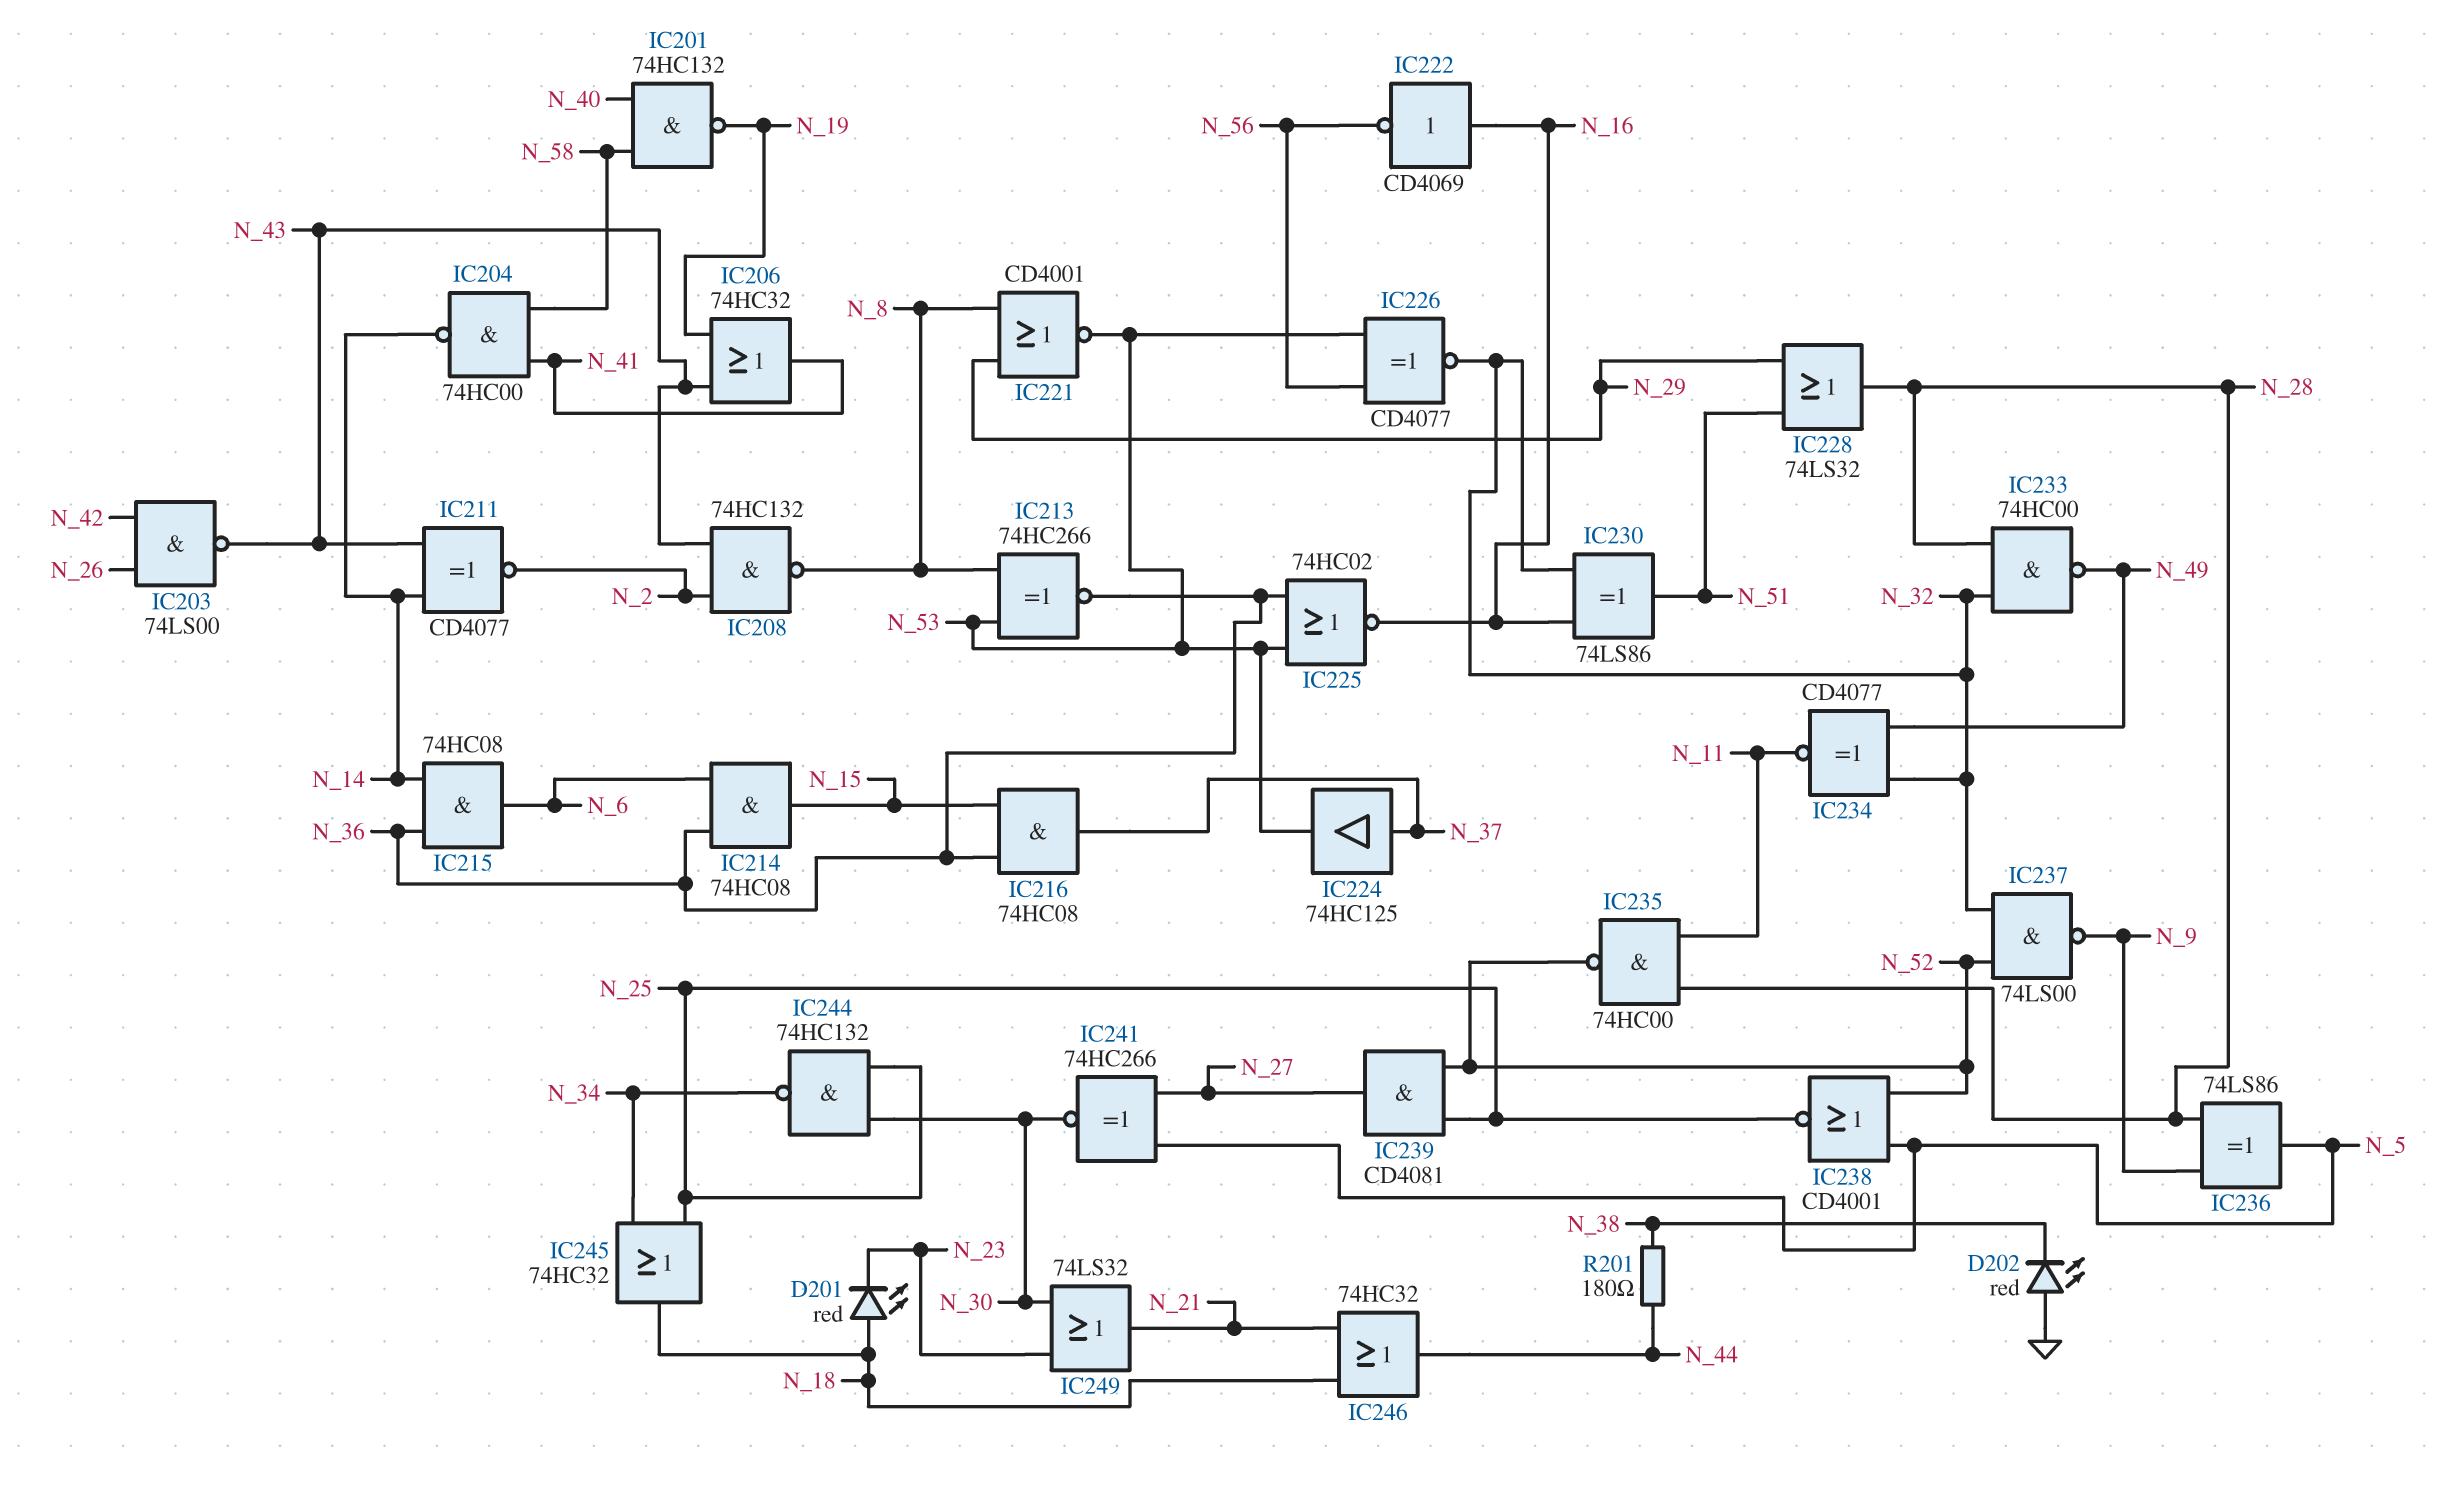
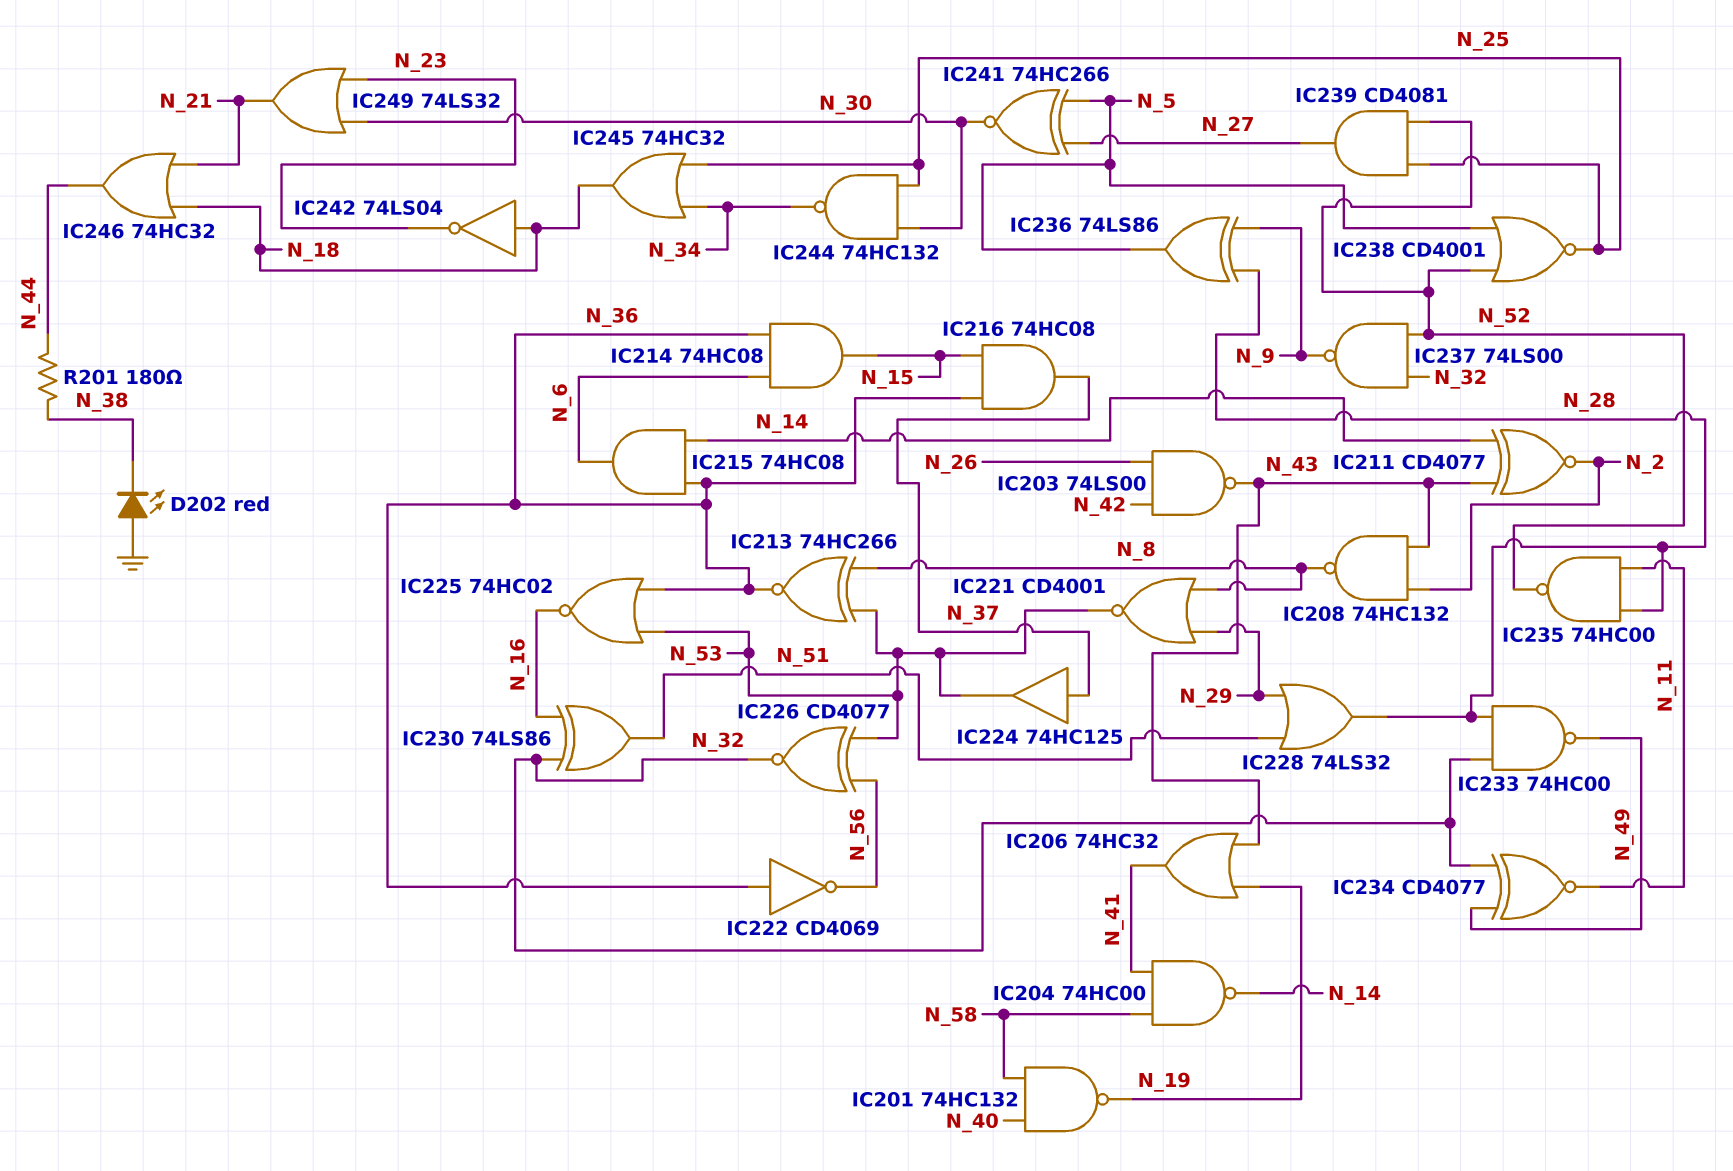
D201: LED red (A N_18, K N_23) -> none
IC222: NOT CD4069 (in N_16, out N_56) -> NOT CD4069 (in N_36, out N_56)
IC242: none -> NOT 74LS04 (in N_18, out N_23)

